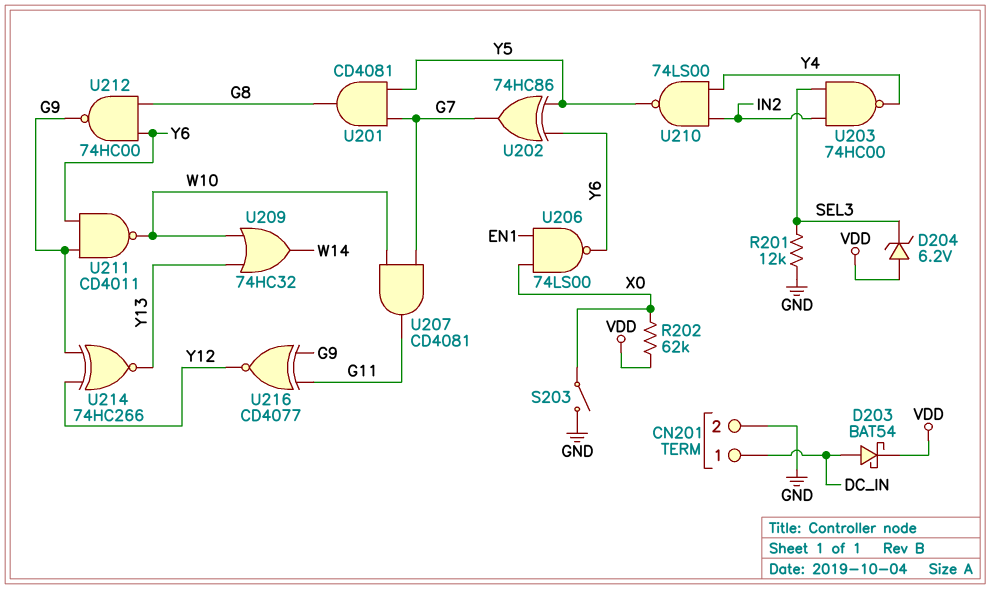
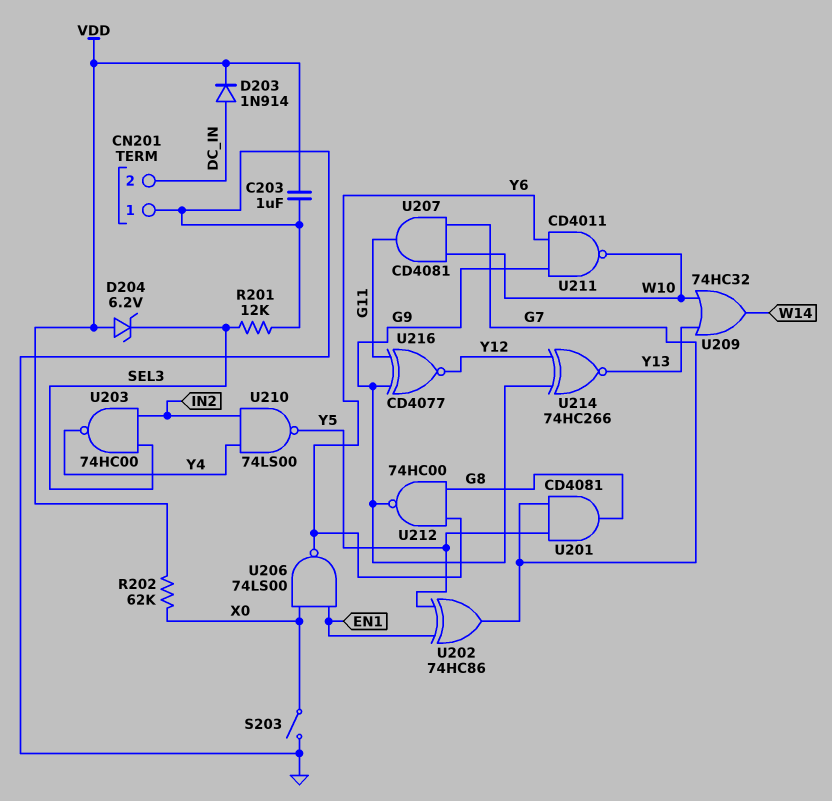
C203: none -> 1uF (GND, VDD)
CN201 pin 1: DC_IN -> GND
CN201 pin 2: GND -> DC_IN
D203: schottky BAT54 (A DC_IN, K VDD) -> diode 1N914 (A DC_IN, K VDD)
U202: XOR 74HC86 (in Y5, in Y6, out G7) -> XOR 74HC86 (in EN1, in Y5, out G7)

